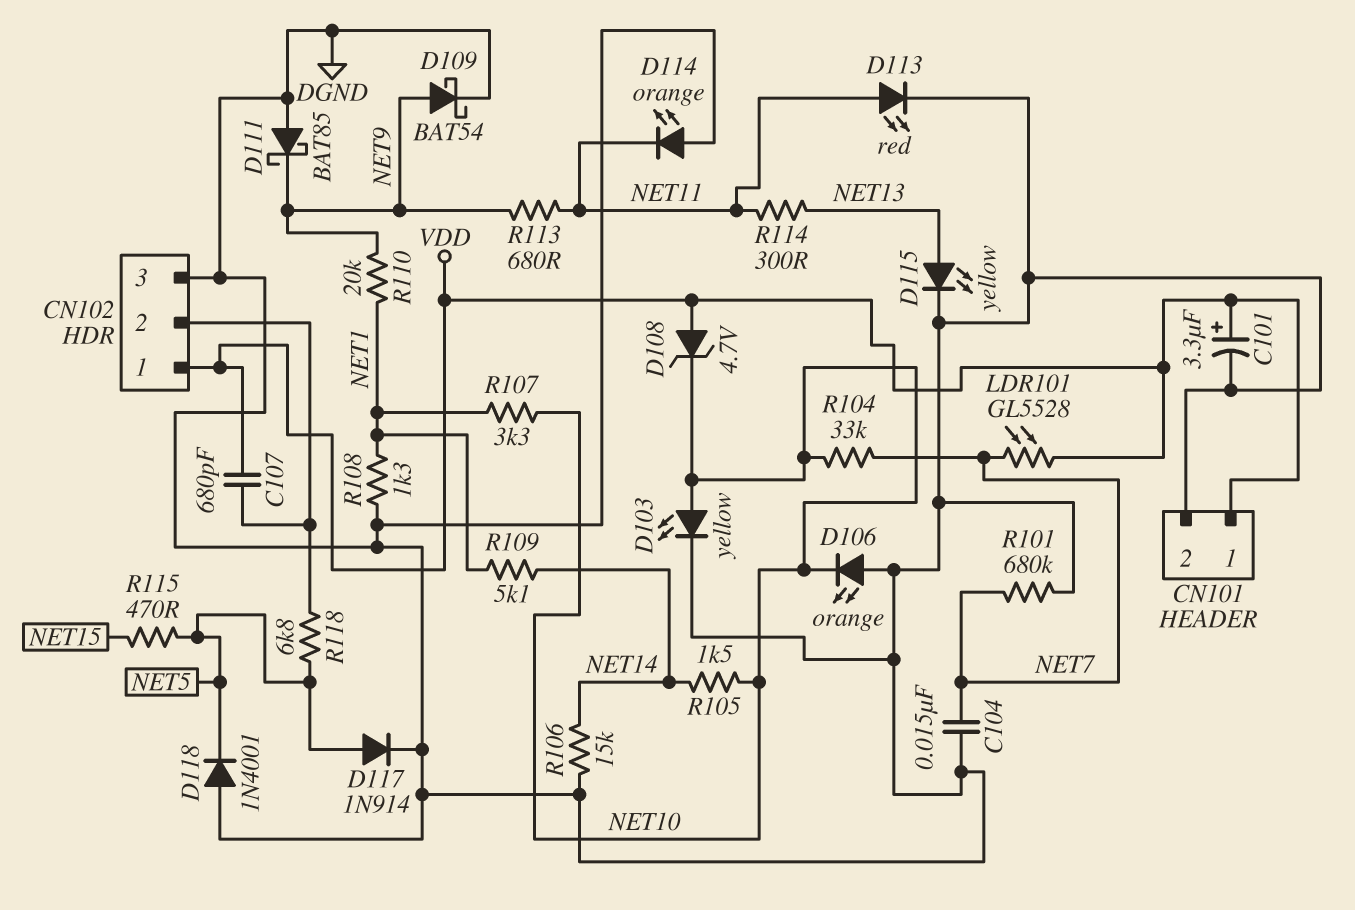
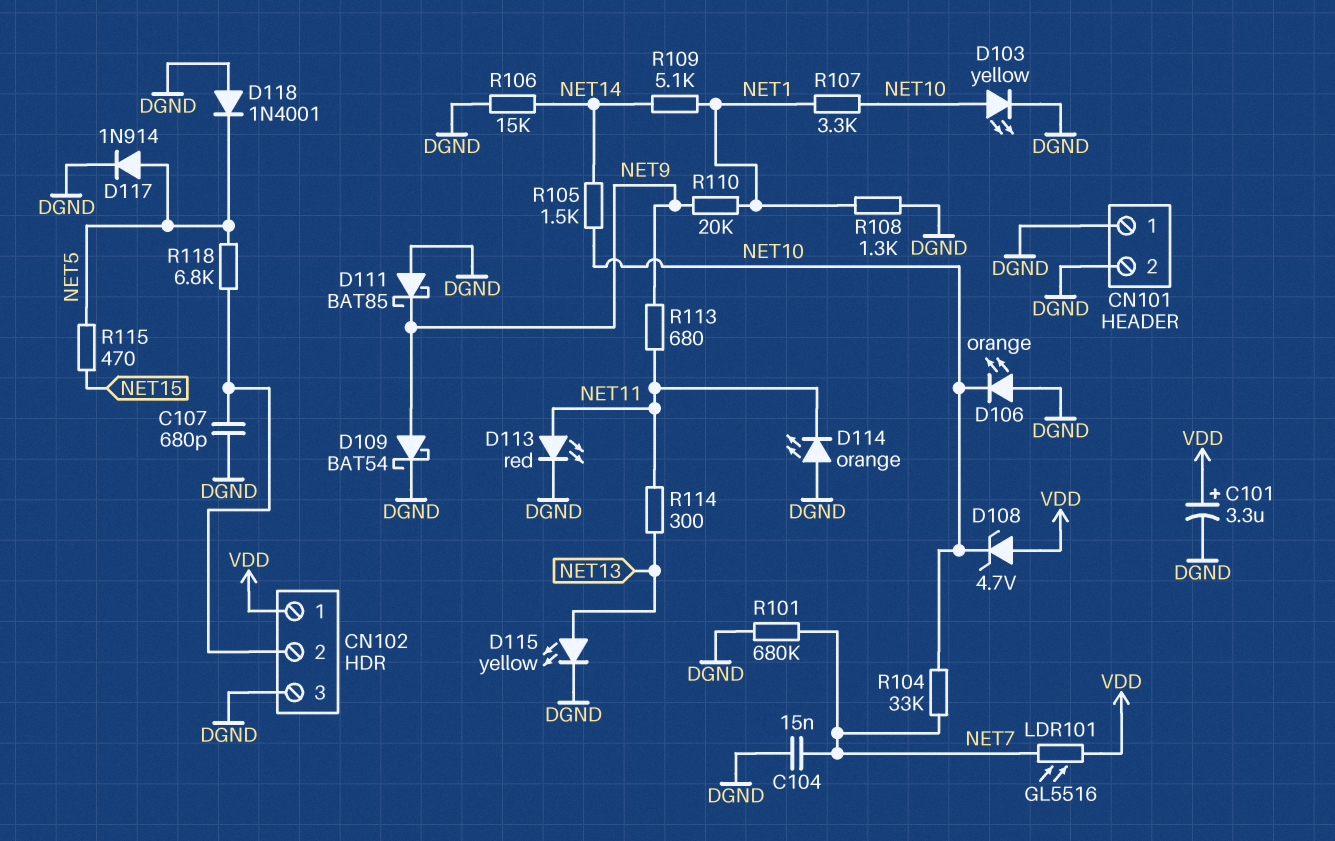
C107: 680pF (CN102/2, VDD) -> 680pF (CN102/2, DGND)
CN101 pin 1: VDD -> DGND
LDR101: GL5528 (NET7, VDD) -> GL5516 (NET7, VDD)

